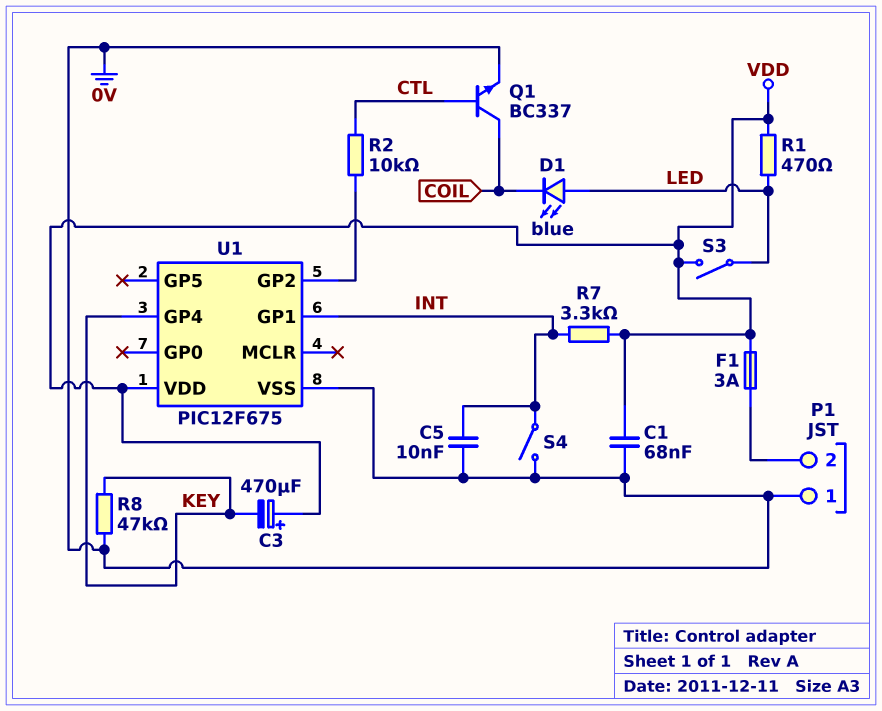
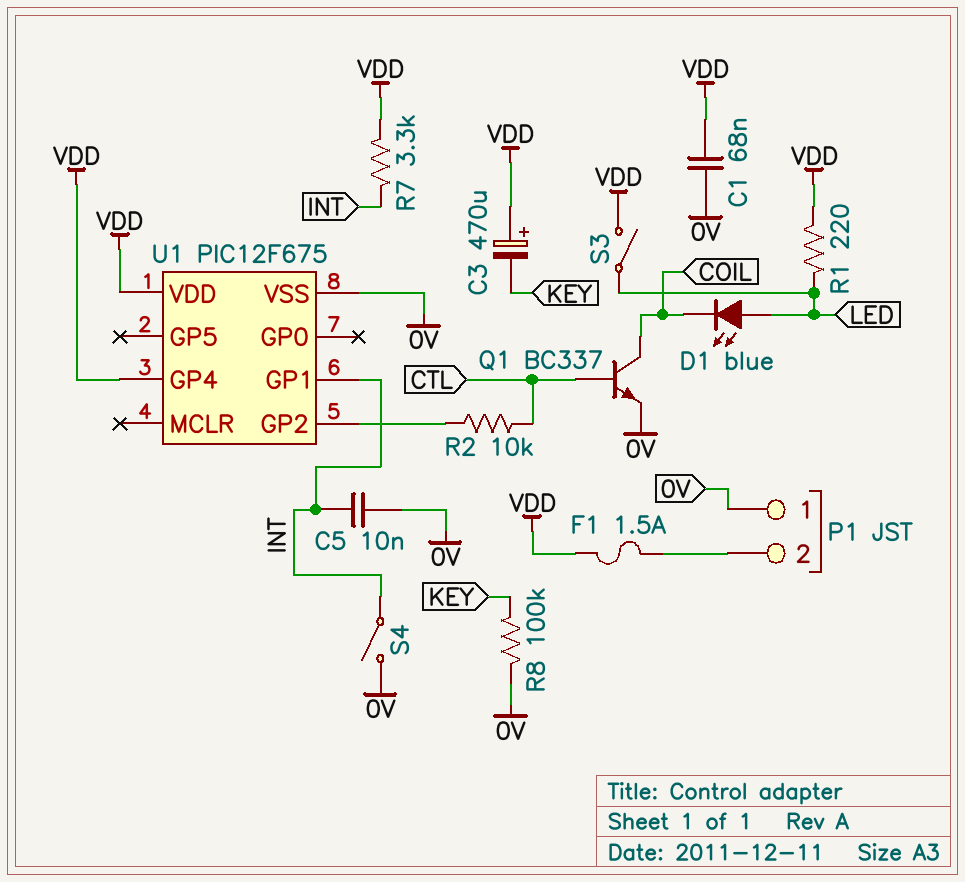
F1: 3A (P1/2, VDD) -> 1.5A (P1/2, VDD)
R1: 470 (LED, VDD) -> 220 (LED, VDD)
R8: 47k (0V, KEY) -> 100k (0V, KEY)
U1 pin GP4: KEY -> VDD

